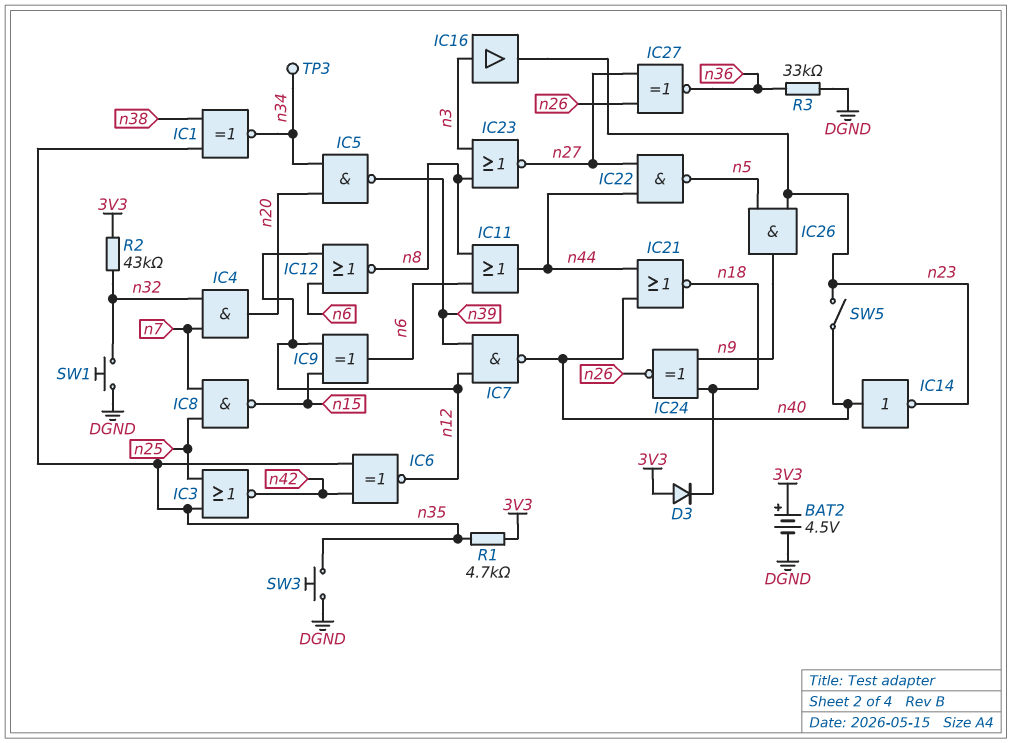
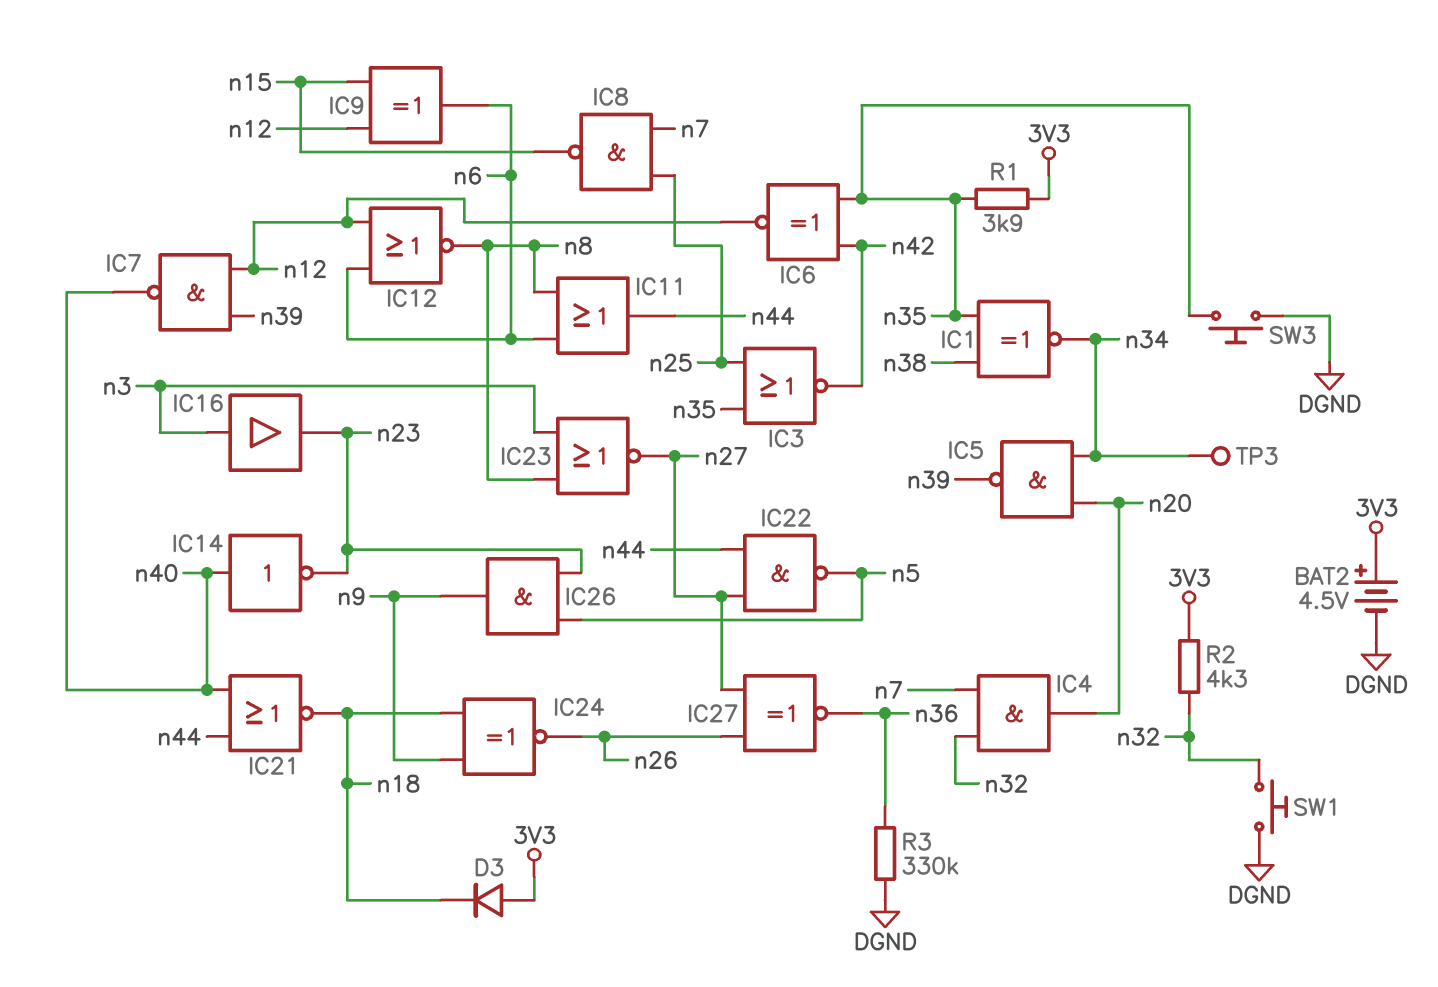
R1: 4.7k (3V3, n35) -> 3.9k (3V3, n35)
R2: 43k (3V3, n32) -> 4.3k (3V3, n32)
R3: 33k (DGND, n36) -> 330k (DGND, n36)
SW5: switch (n23, n40) -> none

